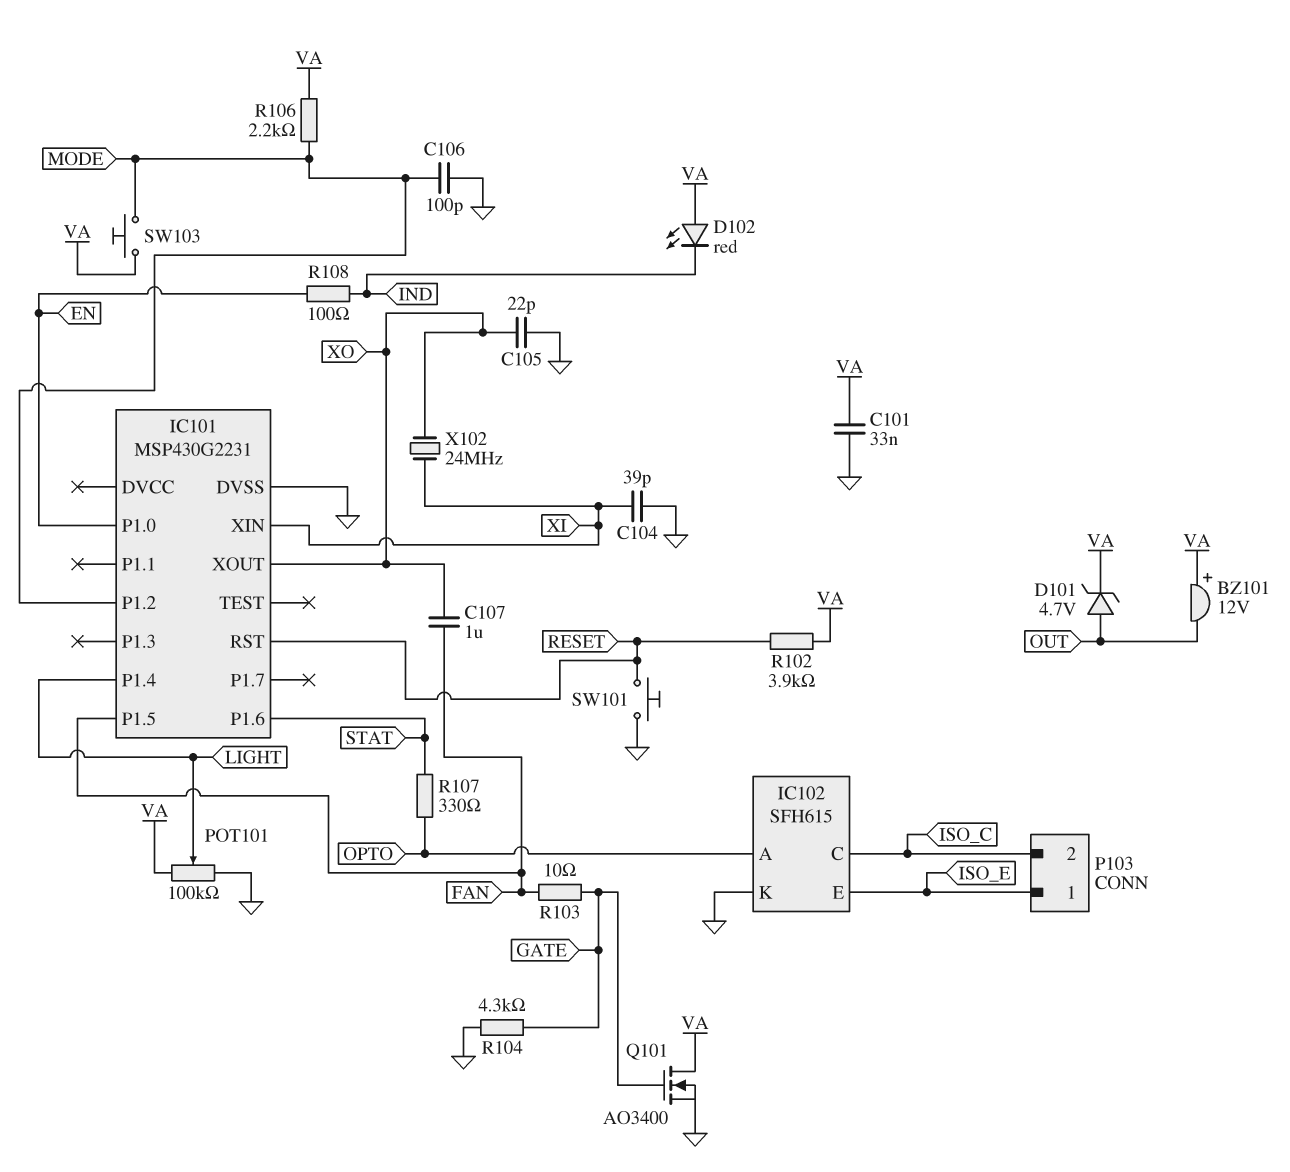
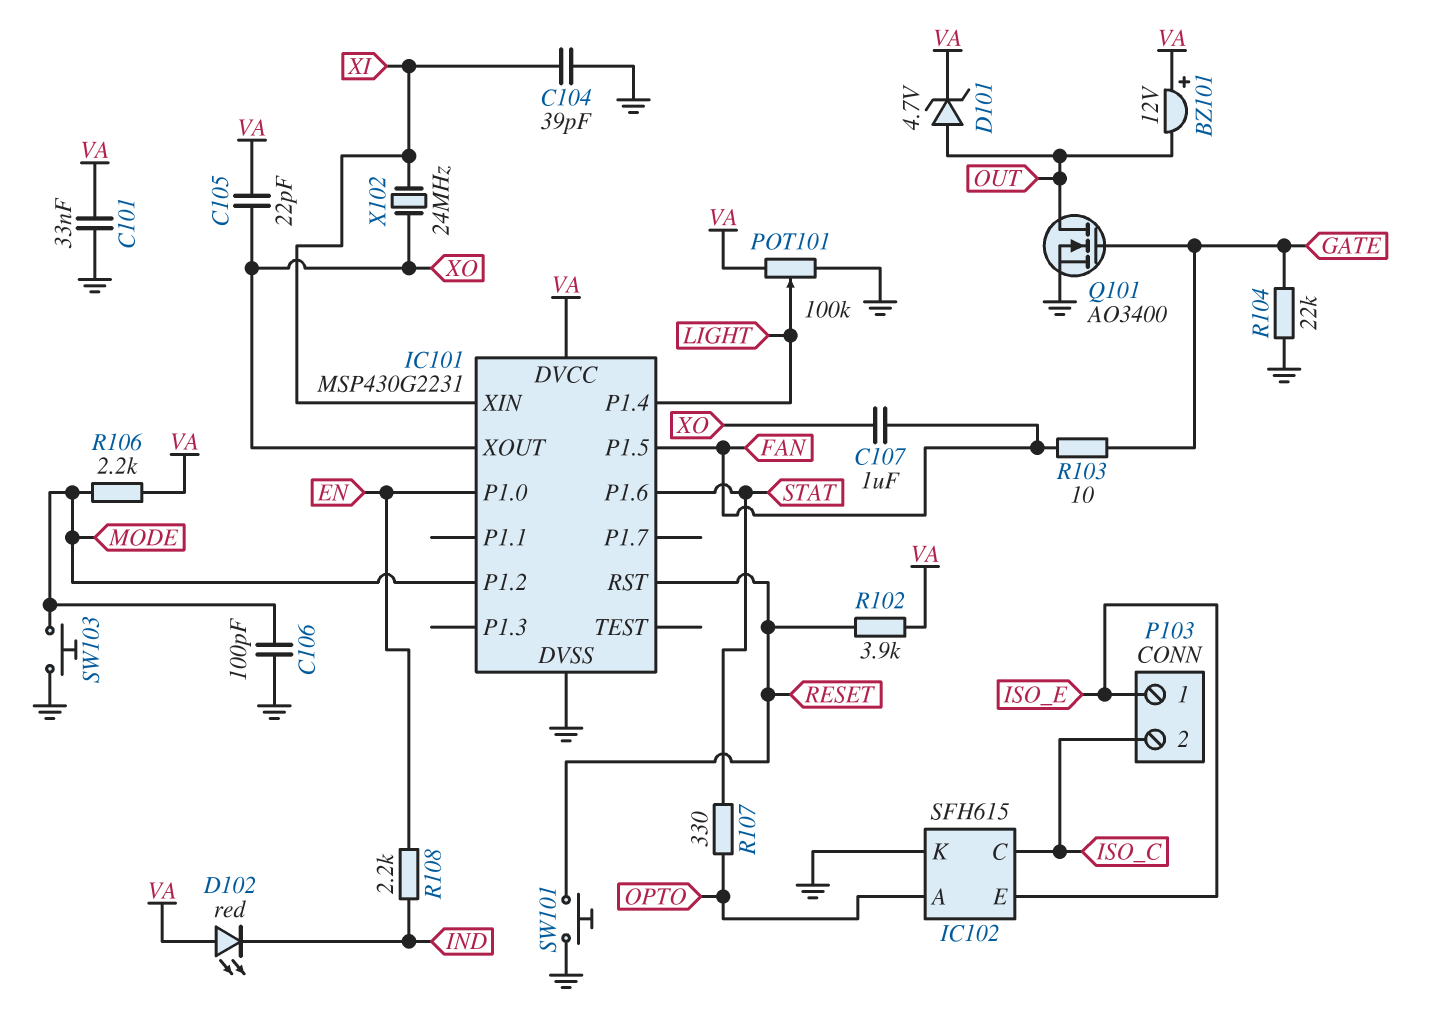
C105: 22pF (GND, XO) -> 22pF (VA, XO)
IC101 pin DVCC: none -> VA
Q101: NMOS AO3400 (G GATE, D VA, S GND) -> NMOS AO3400 (G GATE, D OUT, S GND)
R104: 4.3k (GATE, GND) -> 22k (GATE, GND)
R108: 100 (EN, IND) -> 2.2k (EN, IND)
SW103: button (MODE, VA) -> button (GND, MODE)

